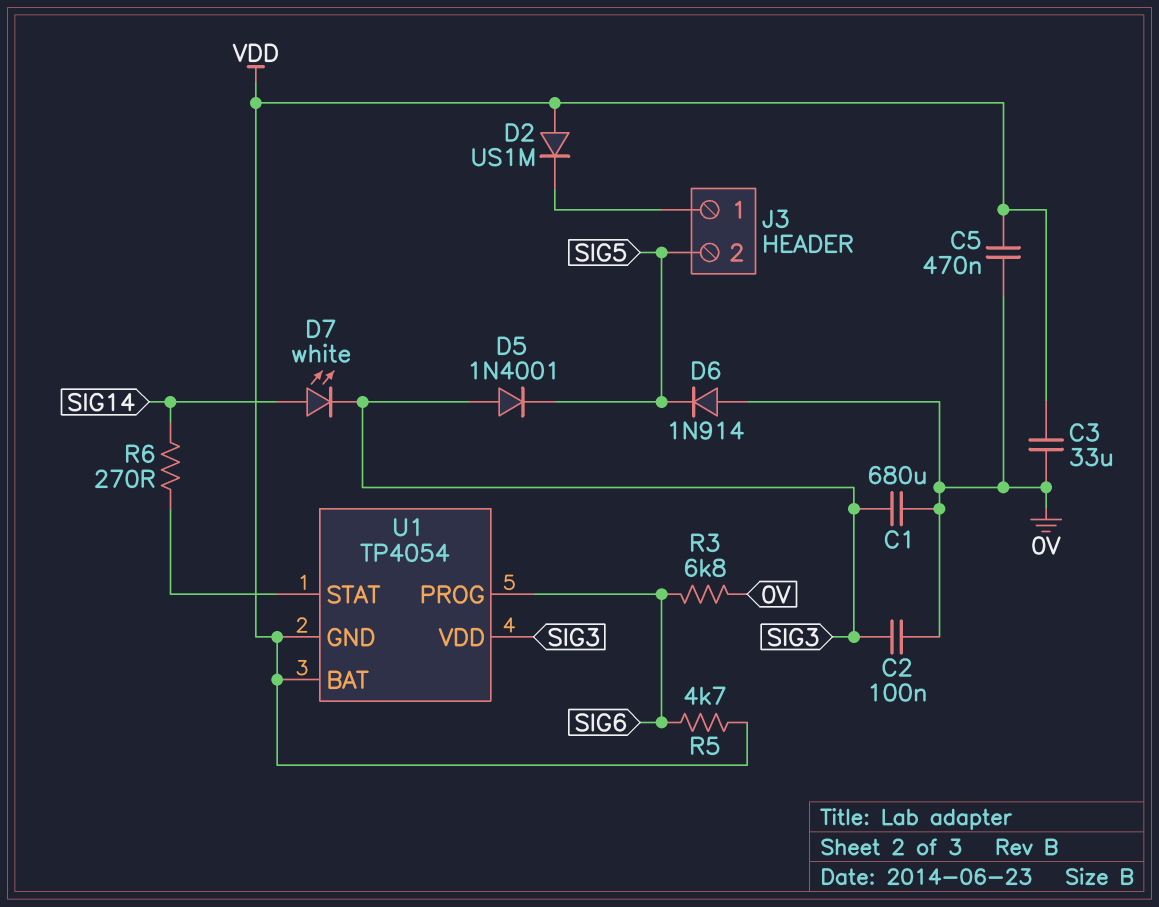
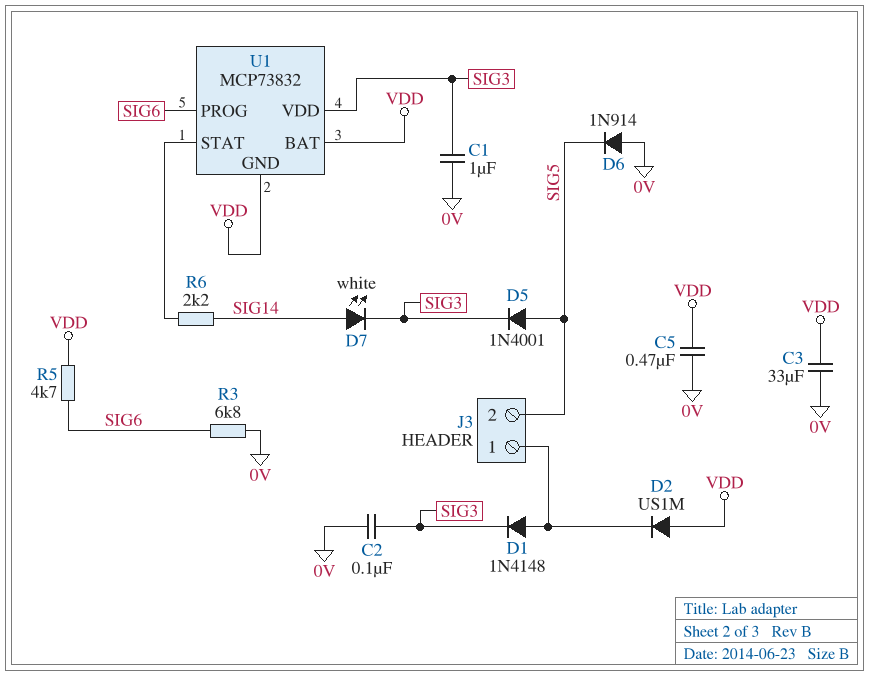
C1: 680uF (0V, SIG3) -> 1uF (0V, SIG3)
D1: none -> diode 1N4148 (A J3/1, K SIG3)
D5: diode 1N4001 (A SIG3, K SIG5) -> diode 1N4001 (A SIG5, K SIG3)
R6: 270 (SIG14, U1/STAT) -> 2.2k (SIG14, U1/STAT)
U1: TP4054 -> MCP73832

